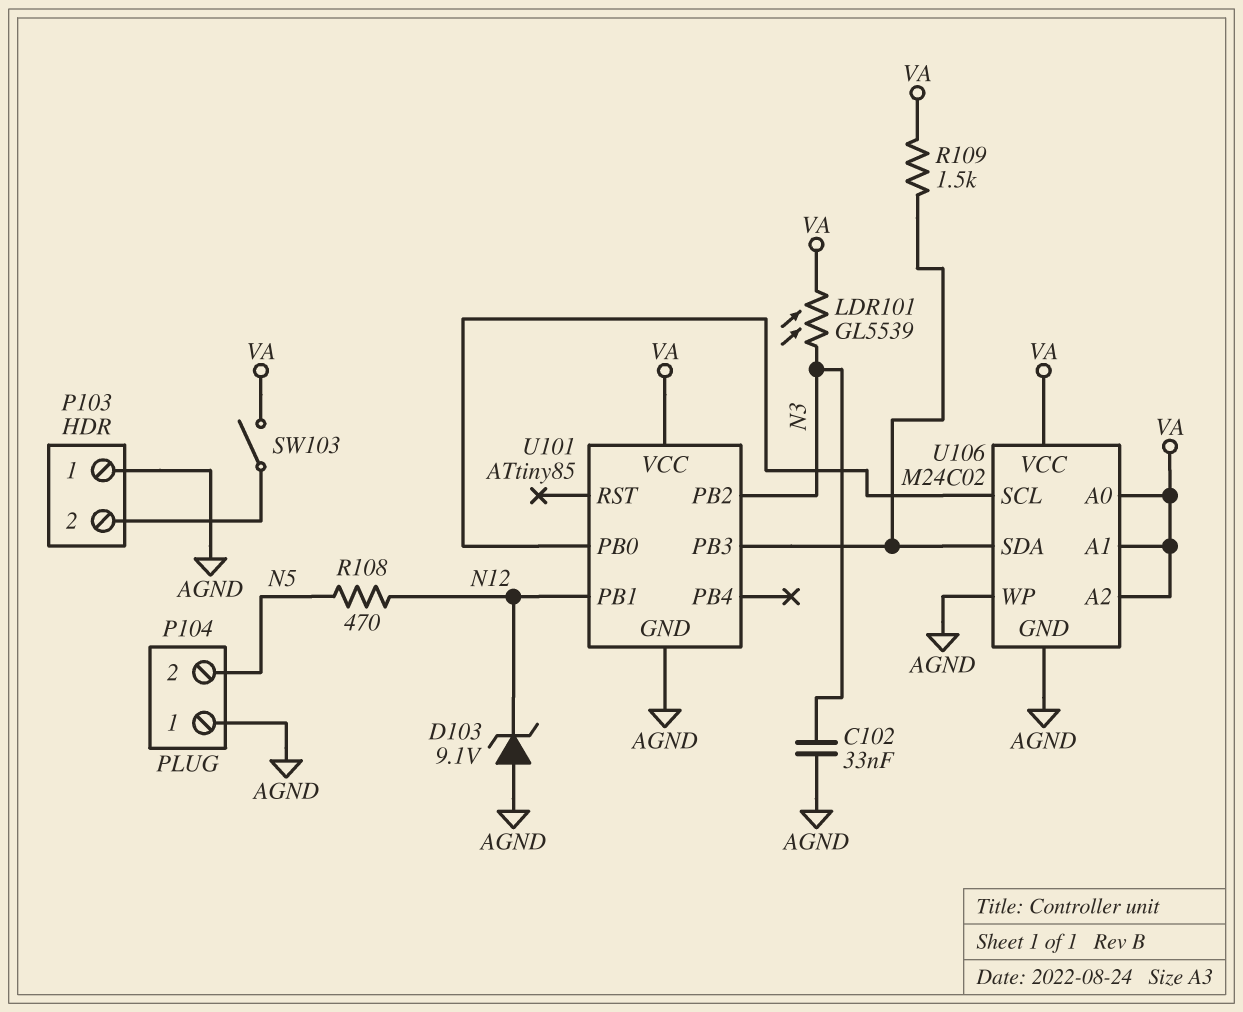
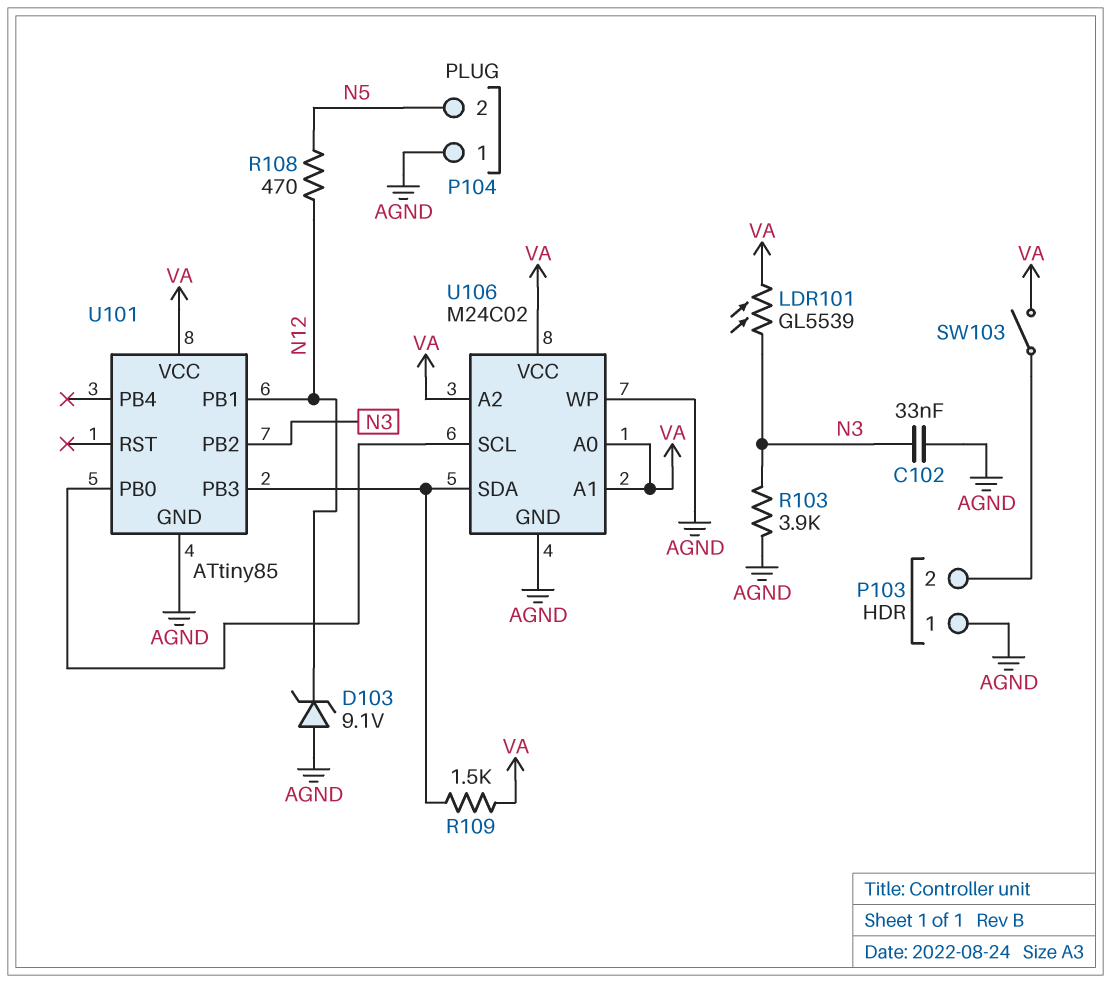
R103: none -> 3.9k (AGND, N3)

